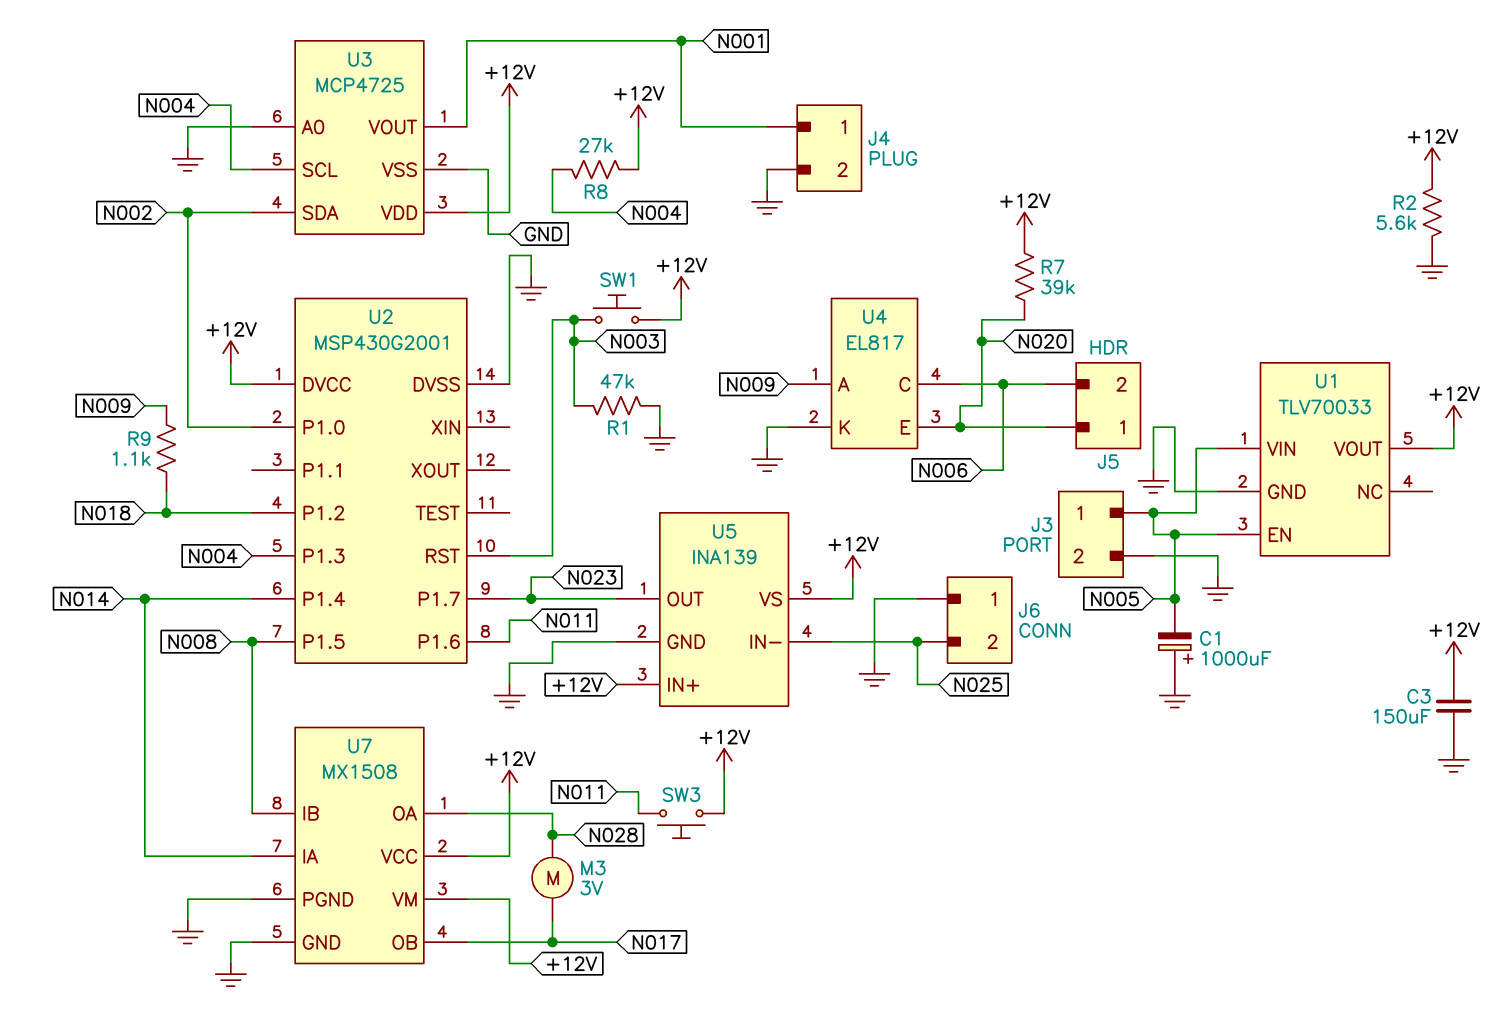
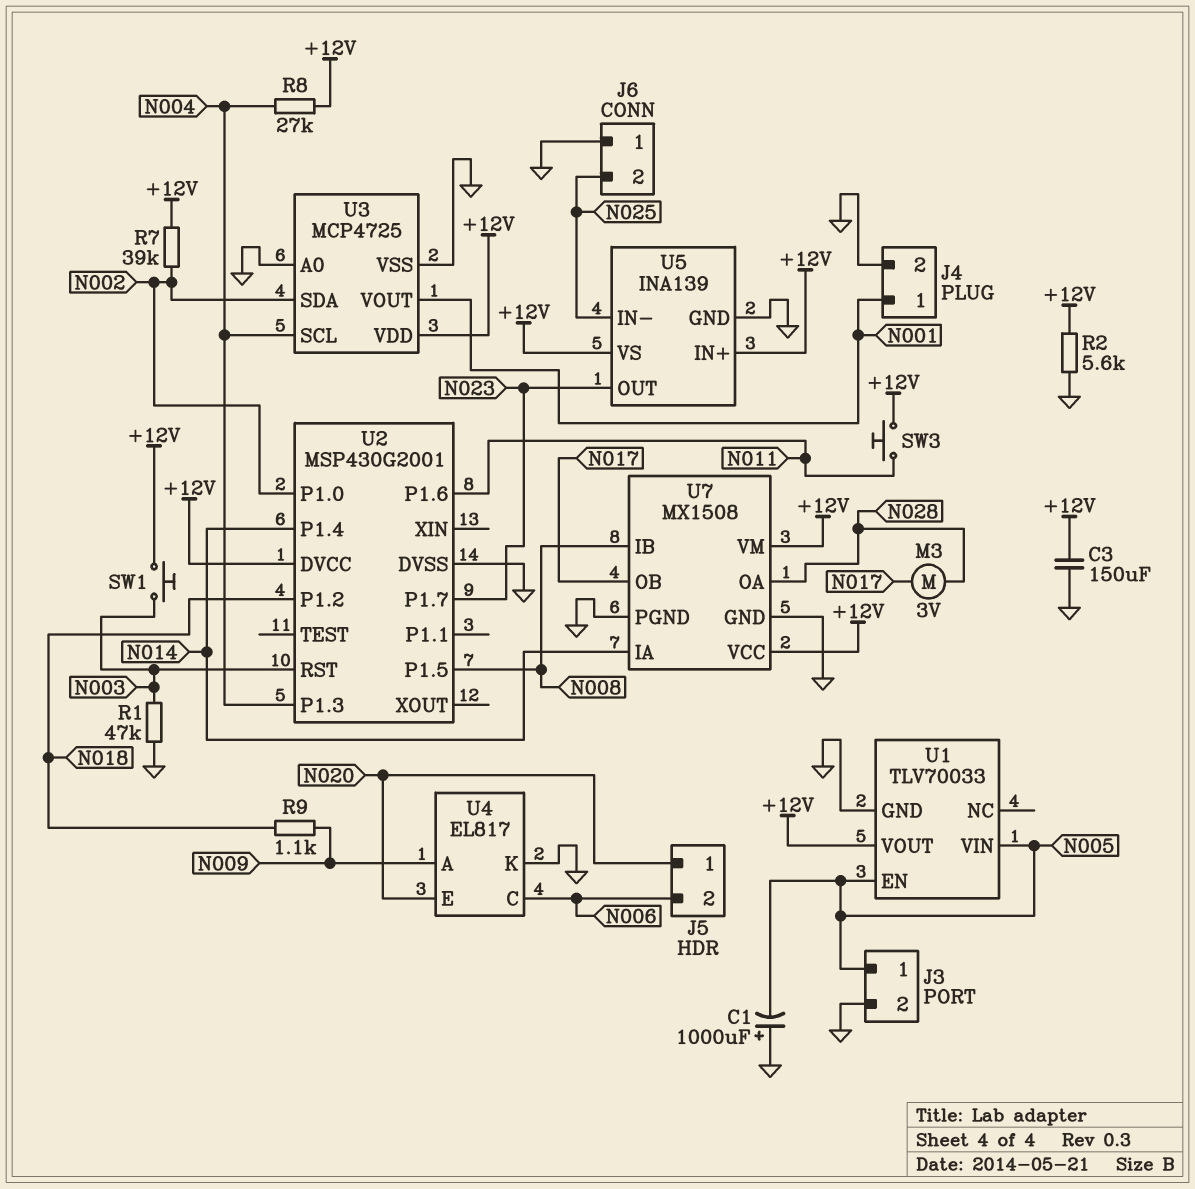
R7: 39k (+12V, N020) -> 39k (+12V, N002)

